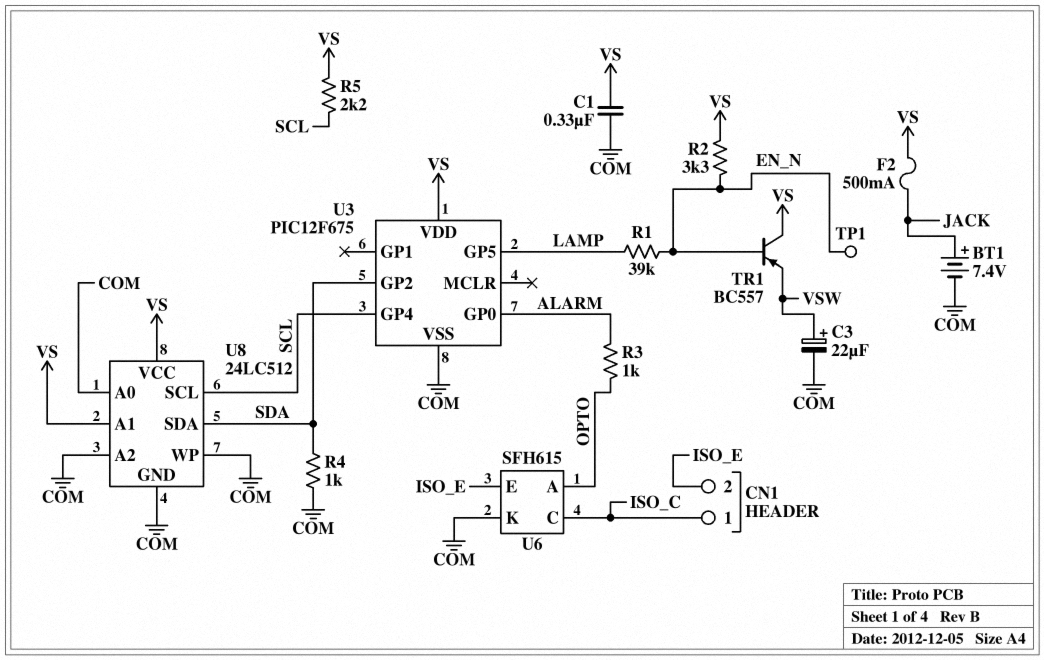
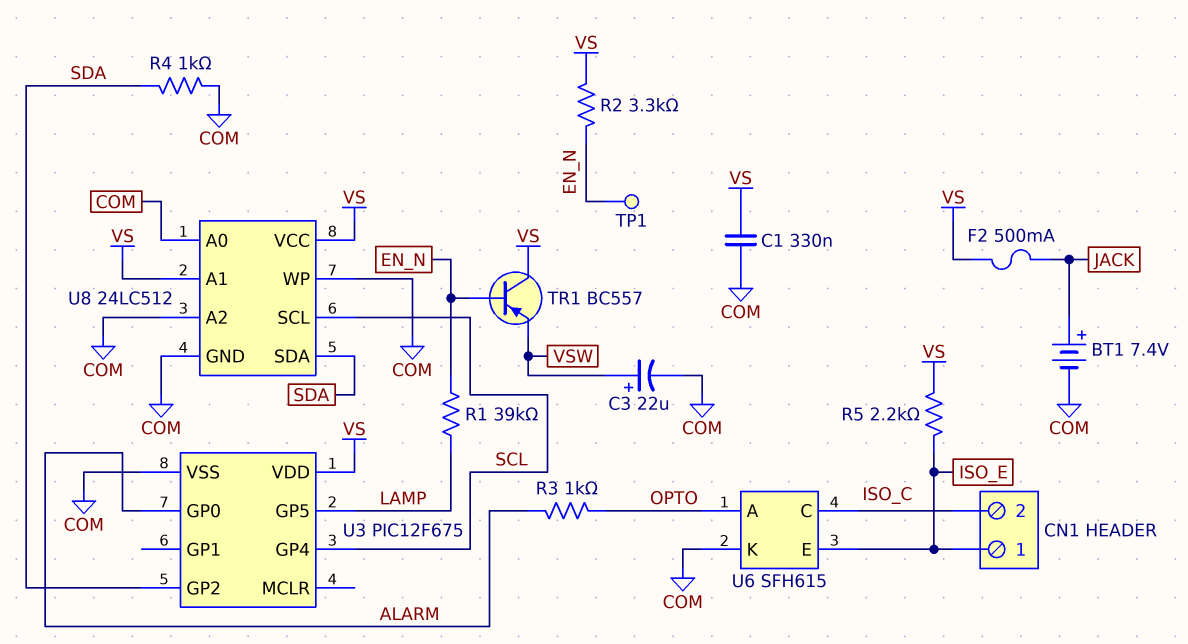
CN1 pin 1: ISO_C -> ISO_E
CN1 pin 2: ISO_E -> ISO_C
R5: 2.2k (SCL, VS) -> 2.2k (ISO_E, VS)

